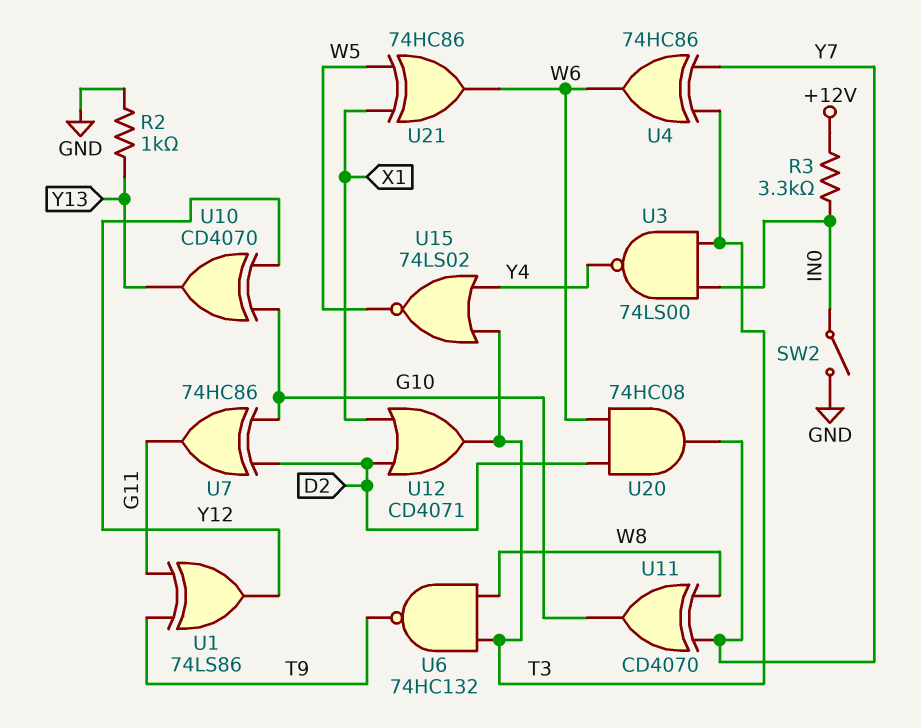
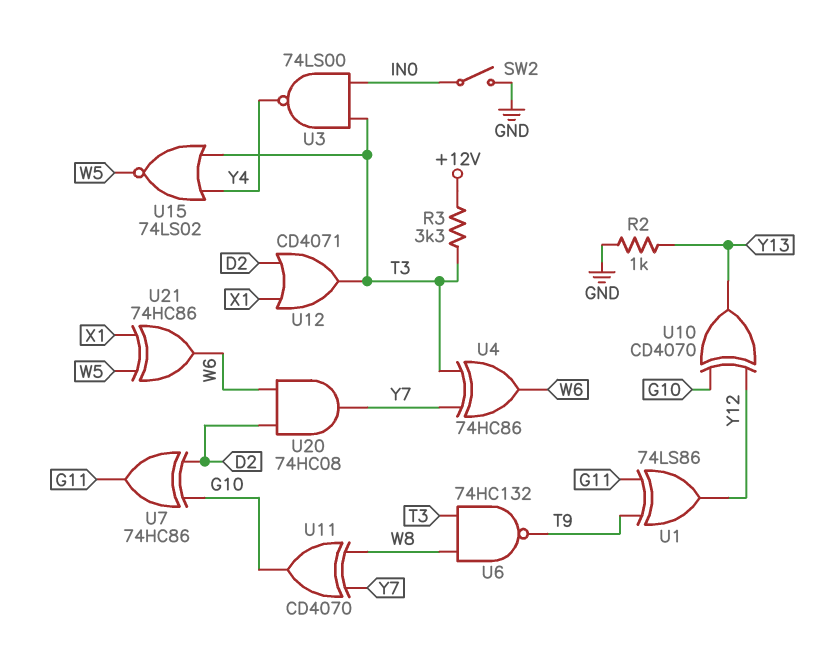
R3: 3.3k (+12V, IN0) -> 3.3k (+12V, T3)

